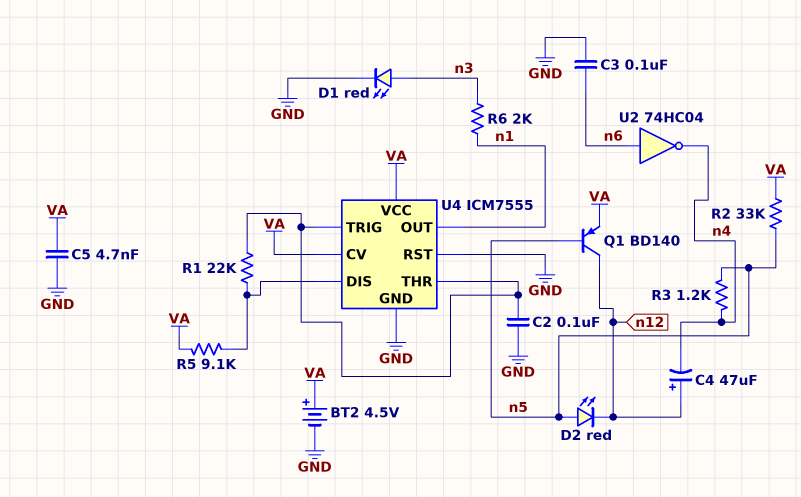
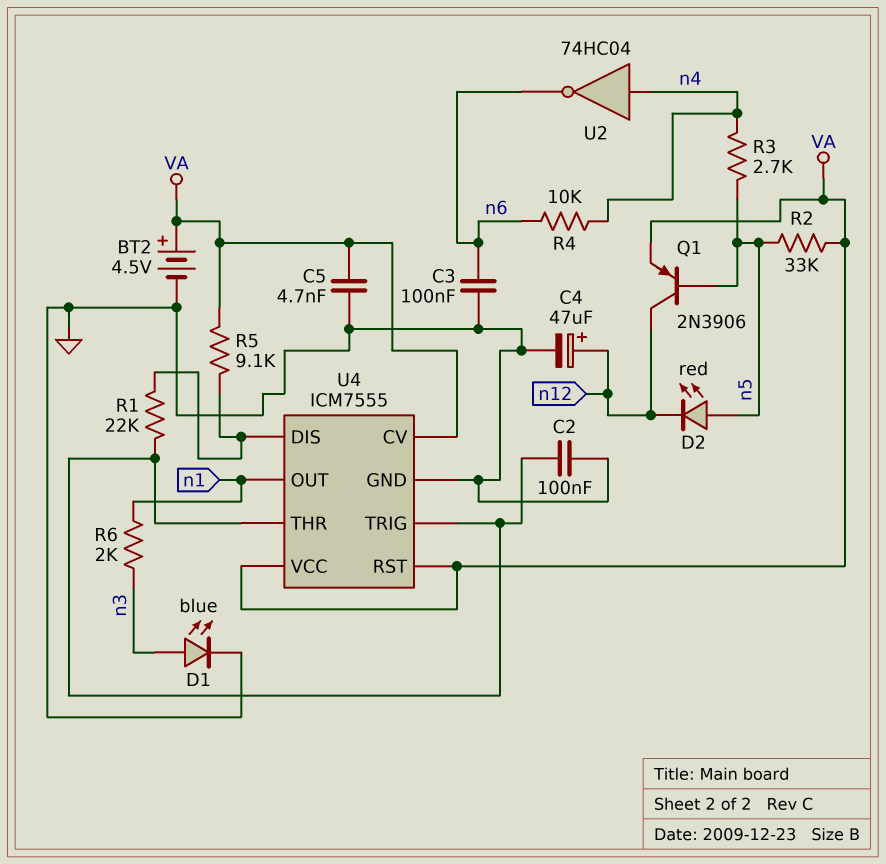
C4: 47uF (plus n12, minus n4) -> 47uF (plus n12, minus GND)
D1: LED red (A n3, K GND) -> LED blue (A n3, K GND)
Q1: PNP BD140 (B n5, C n12, E VA) -> PNP 2N3906 (B n5, C n12, E VA)
R3: 1.2k (n4, n5) -> 2.7k (n4, n5)
R4: none -> 10k (n4, n6)
U2: NOT 74HC04 (in n6, out n4) -> NOT 74HC04 (in n4, out n6)
U4 pin RST: GND -> VA

